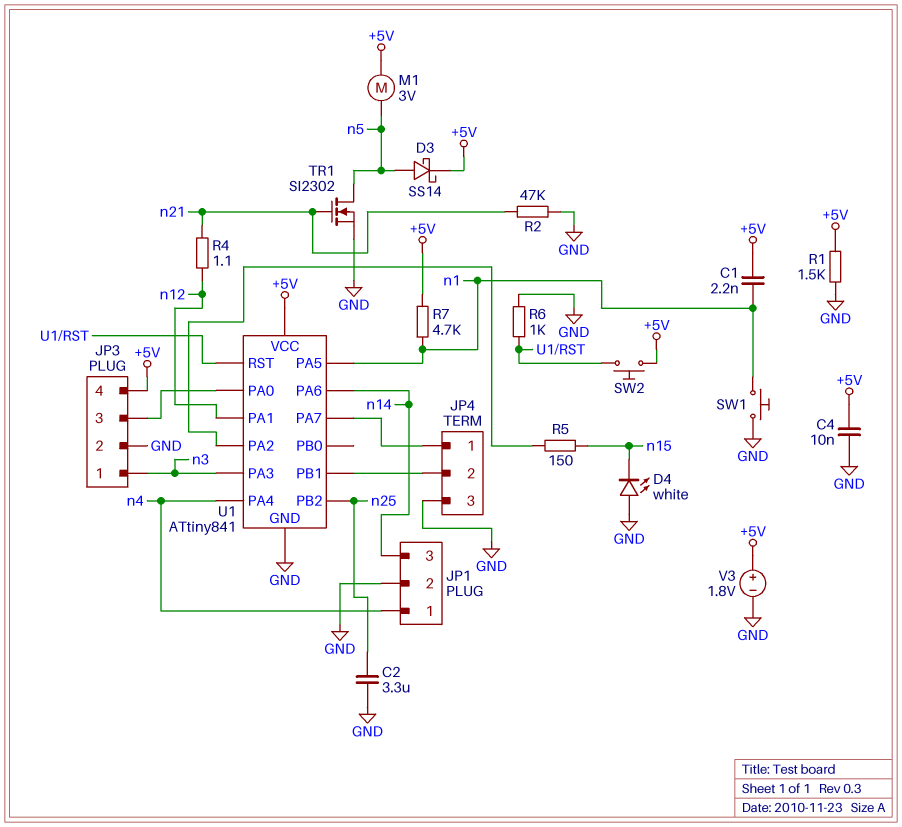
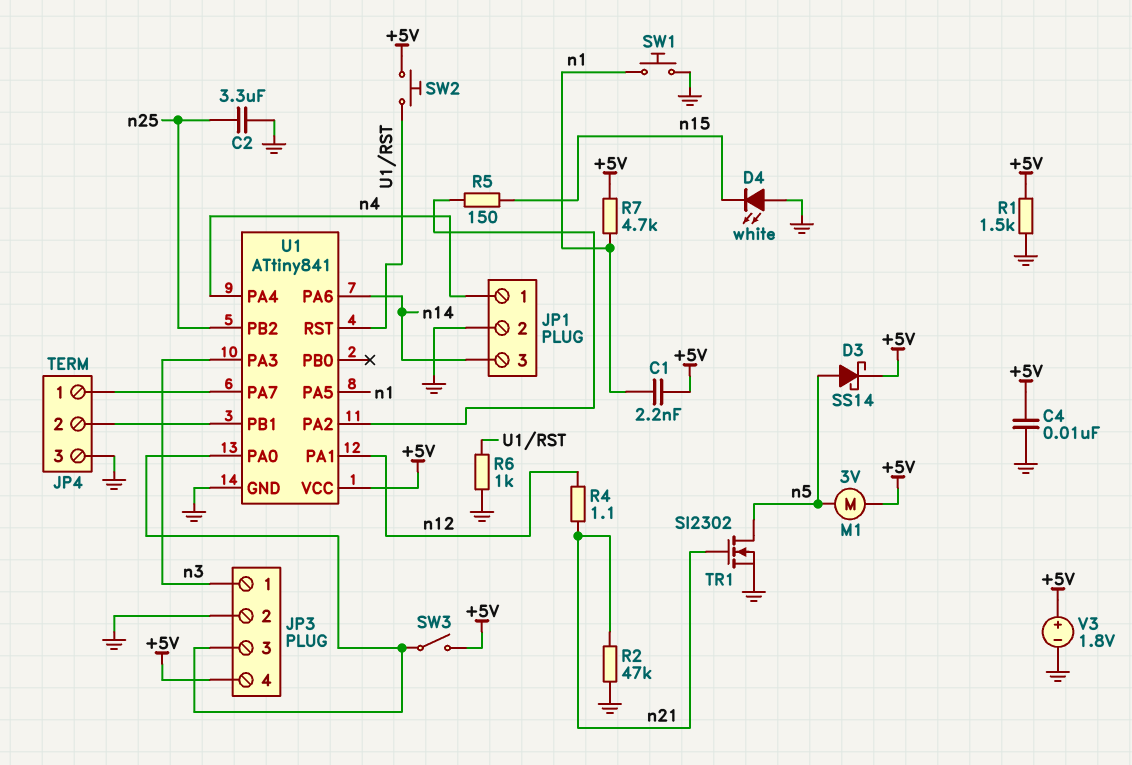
SW3: none -> switch (+5V, JP3/3)

